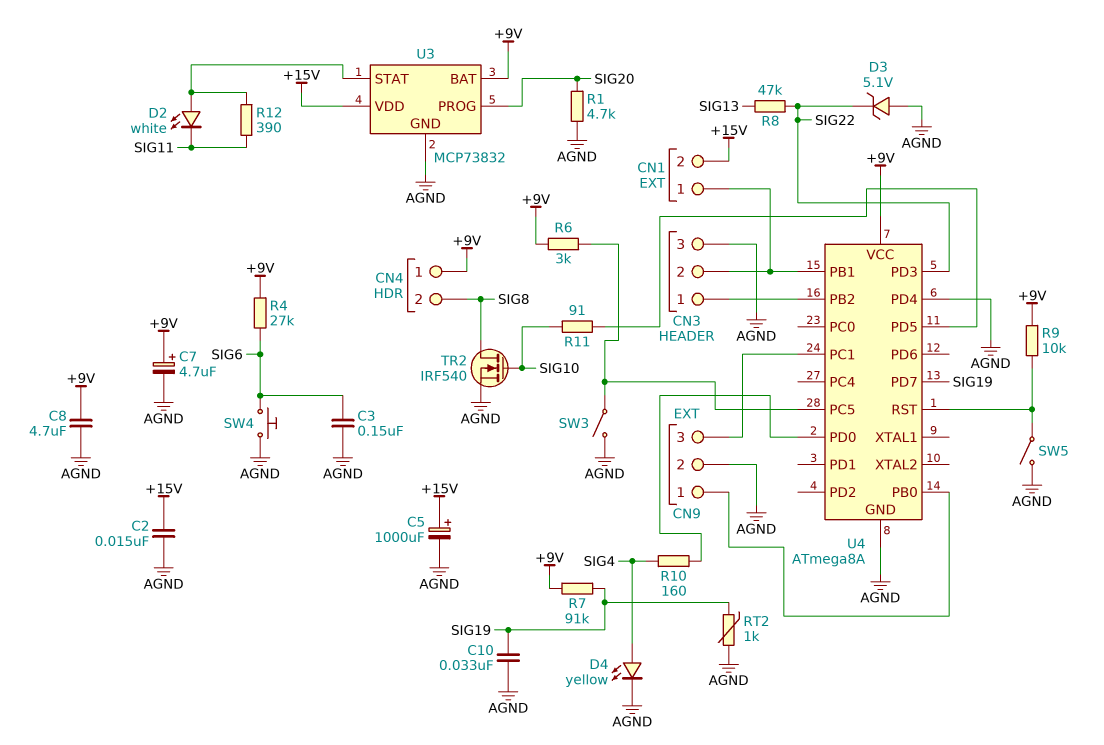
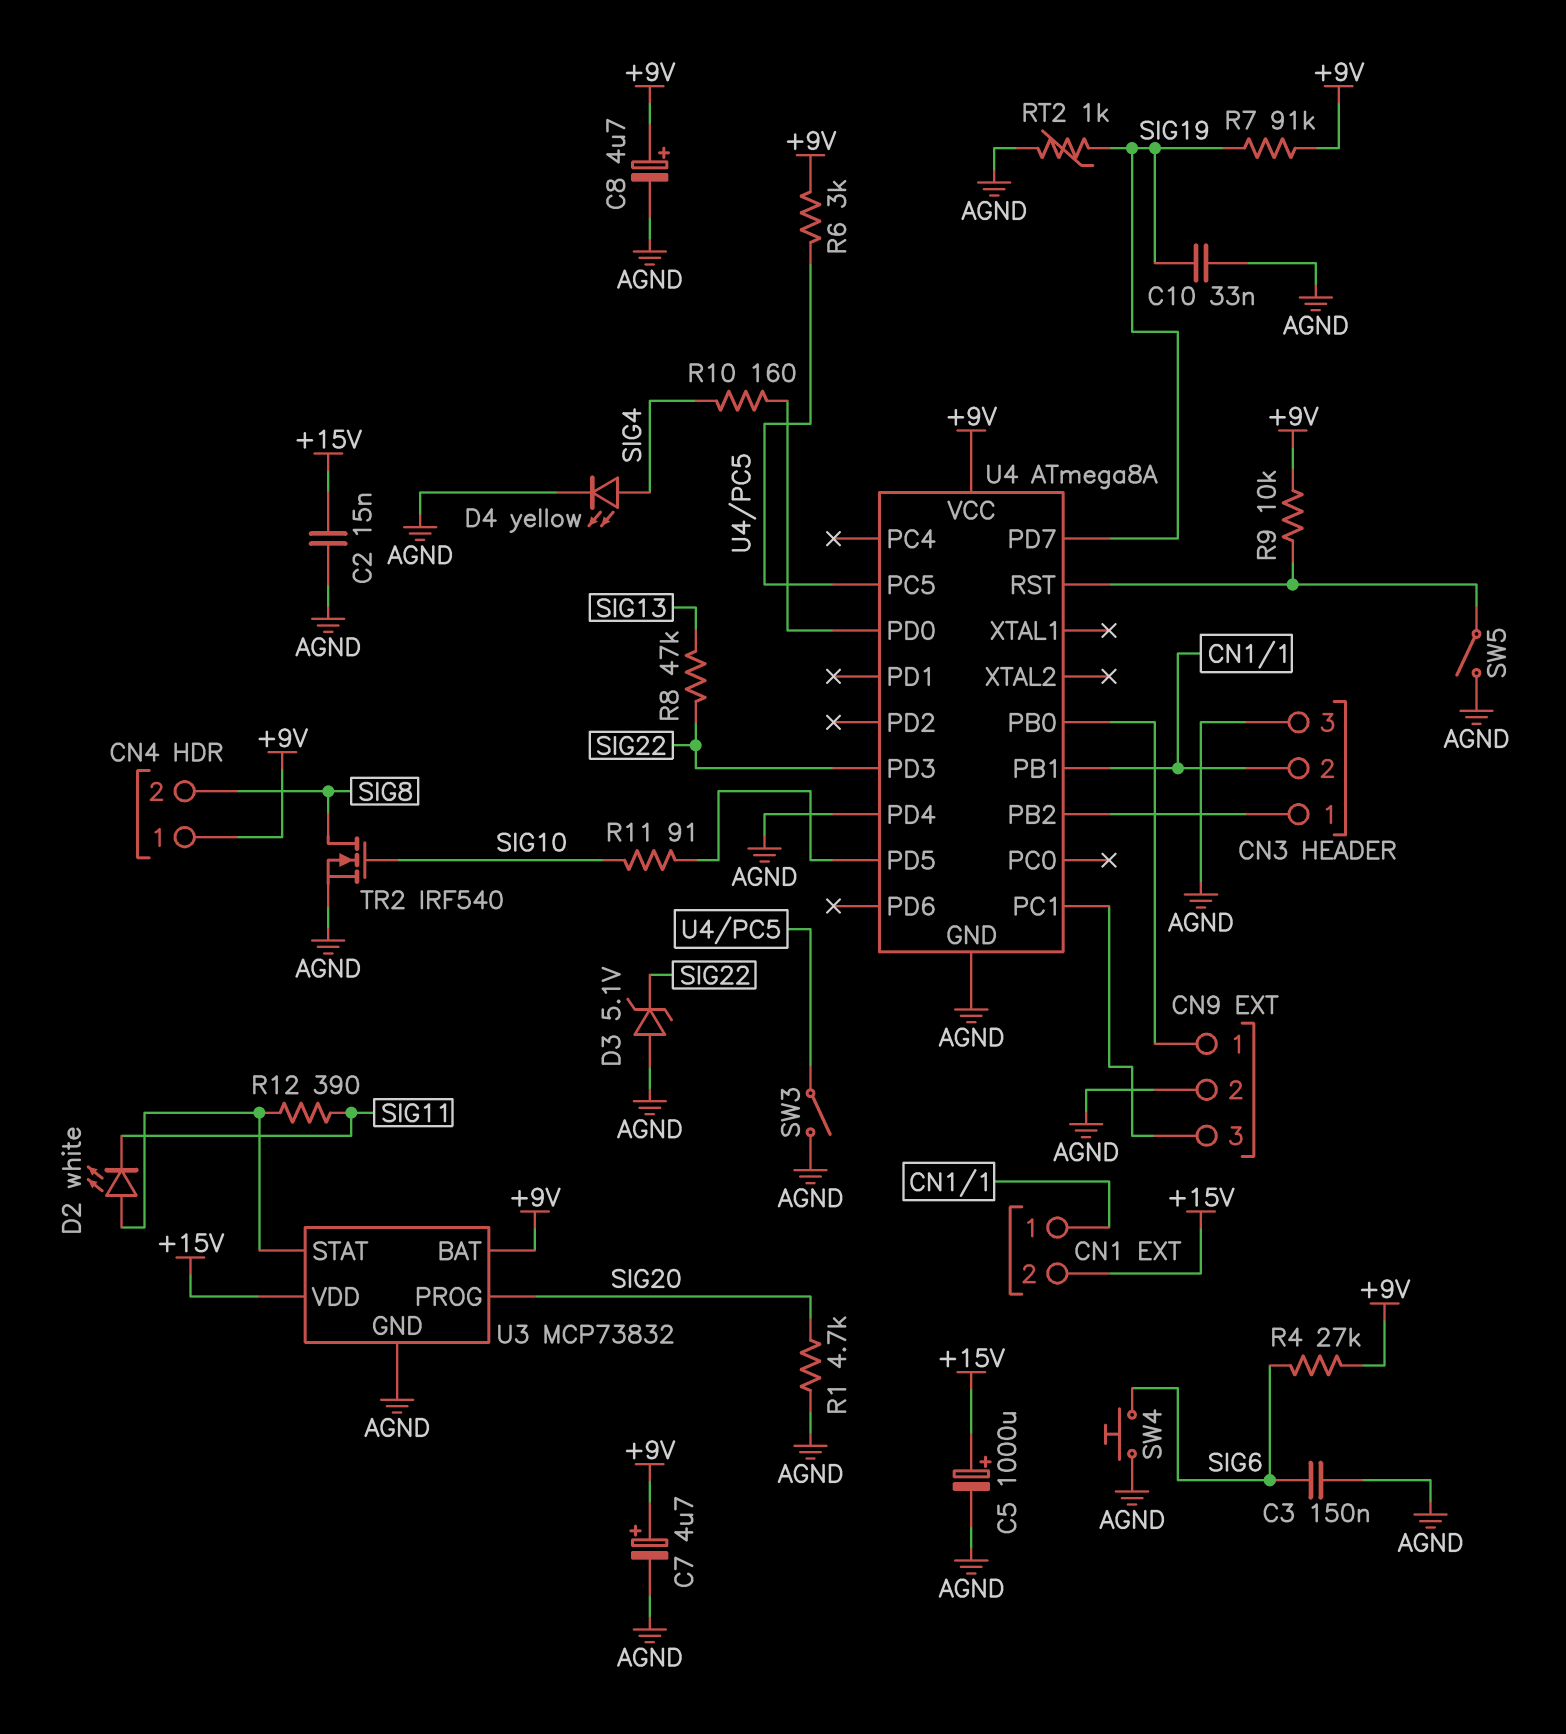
C8: 4.7uF (+9V, AGND) -> 4.7uF (plus +9V, minus AGND)

